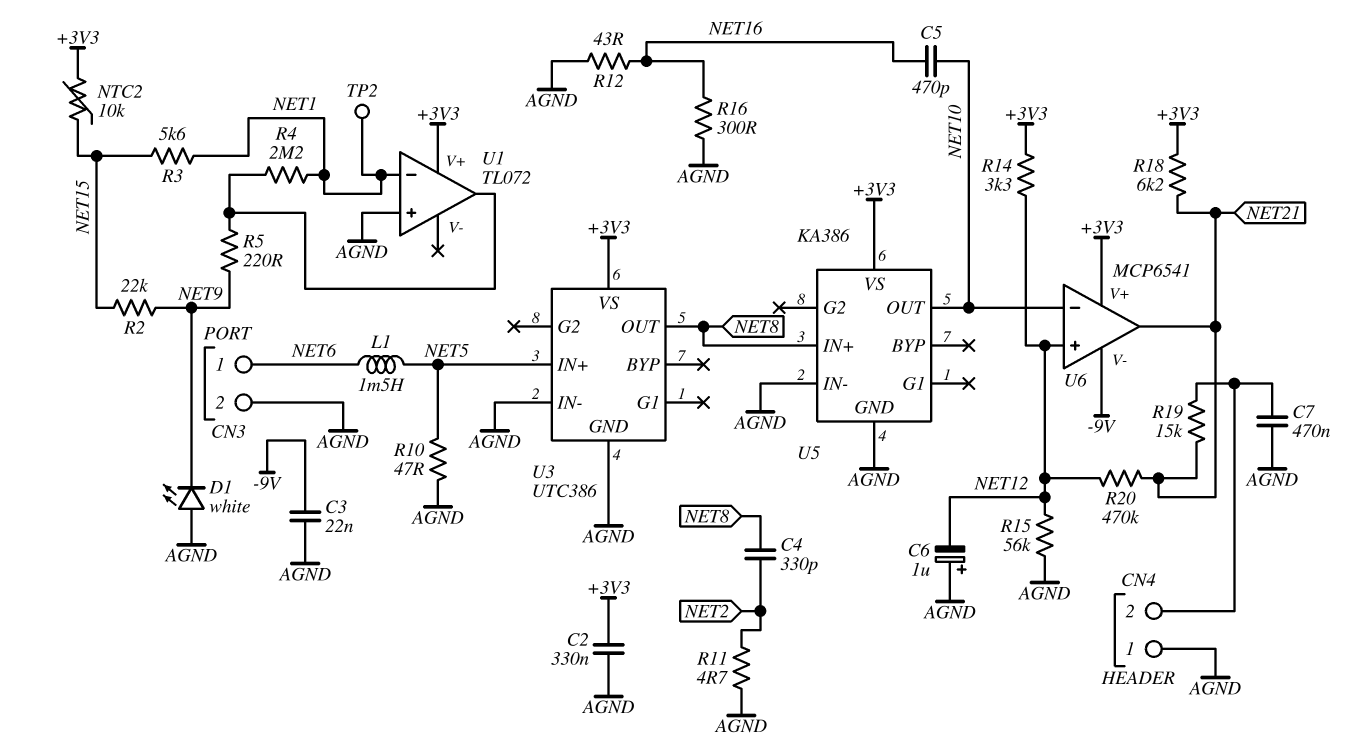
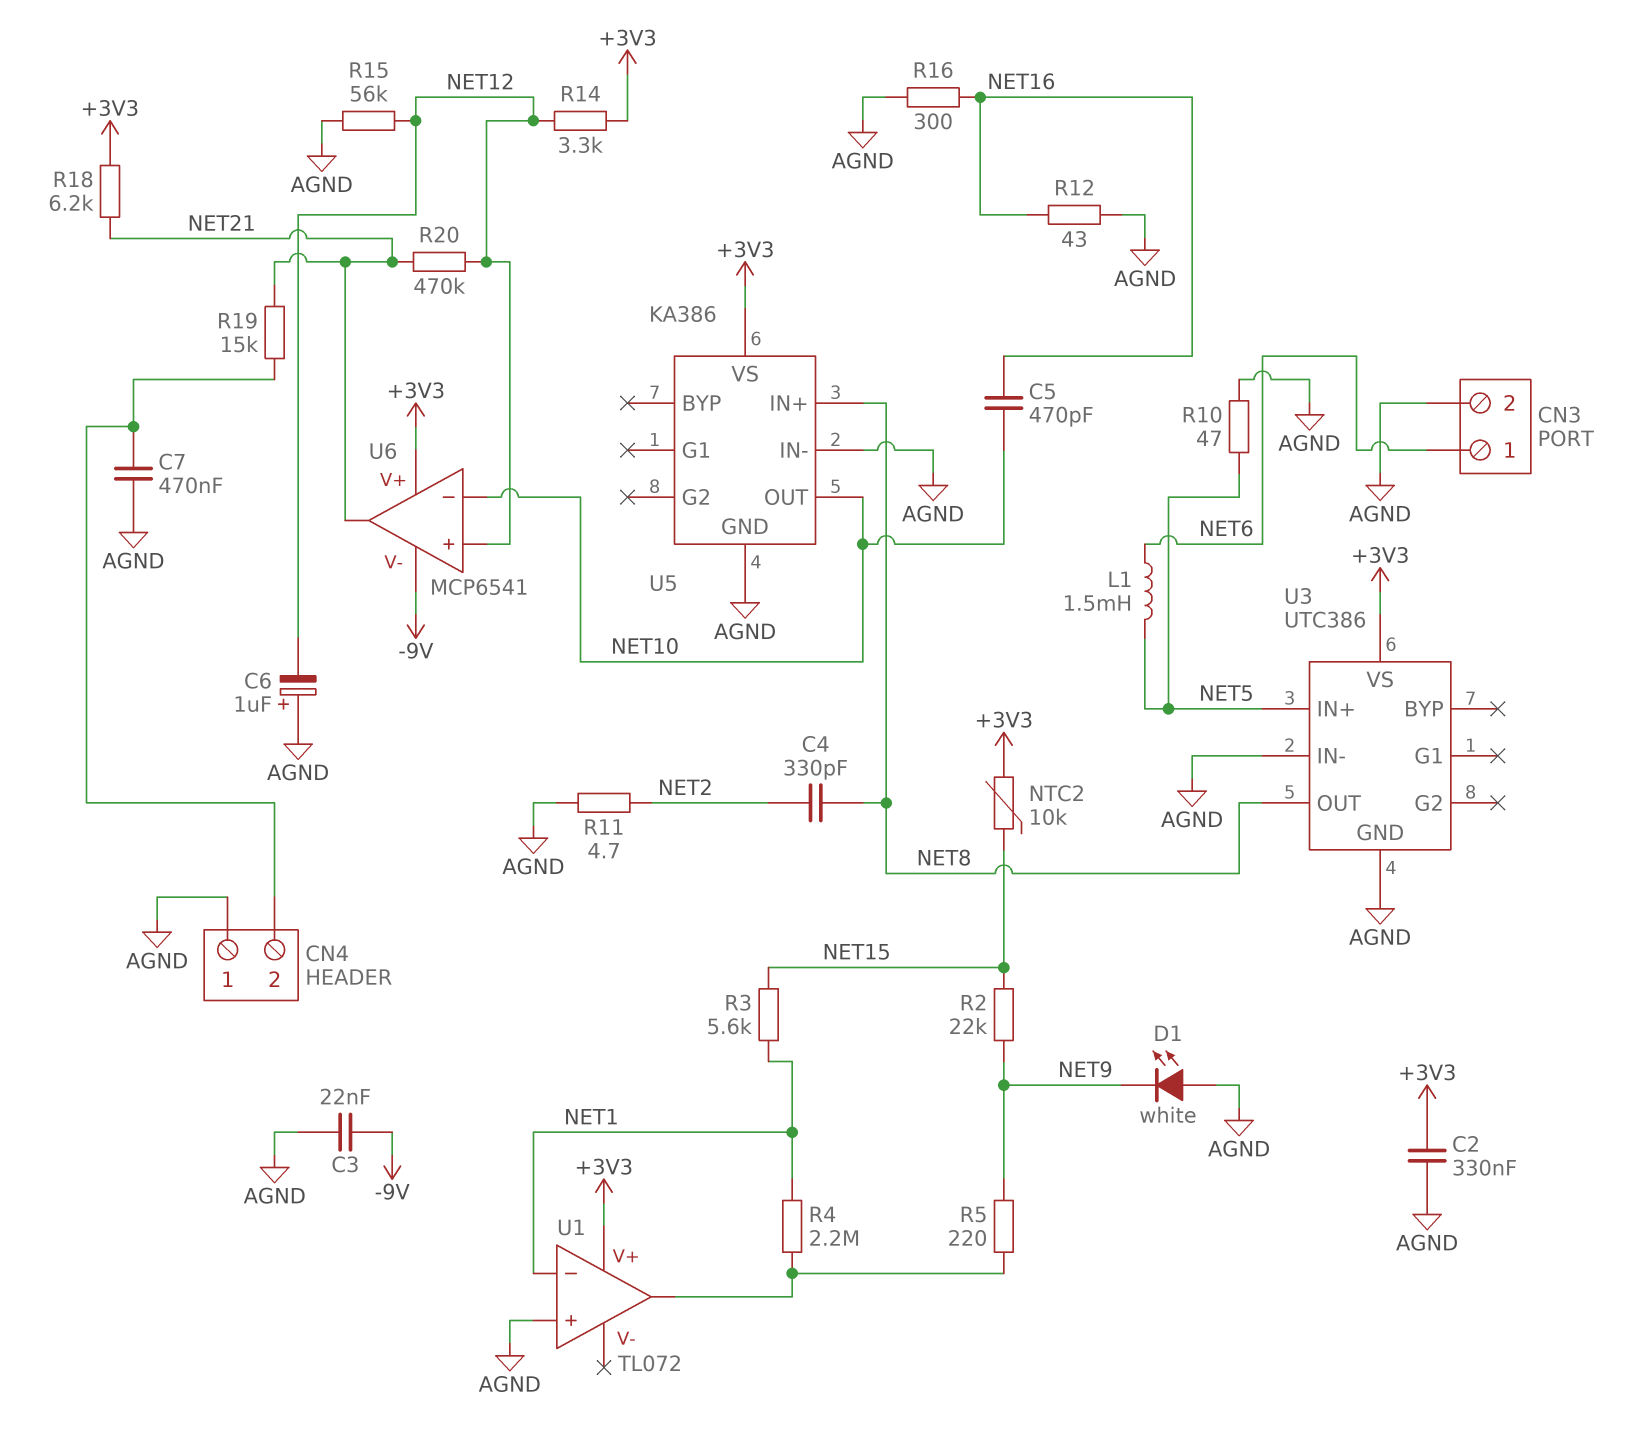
TP2: test point (NET1) -> none

